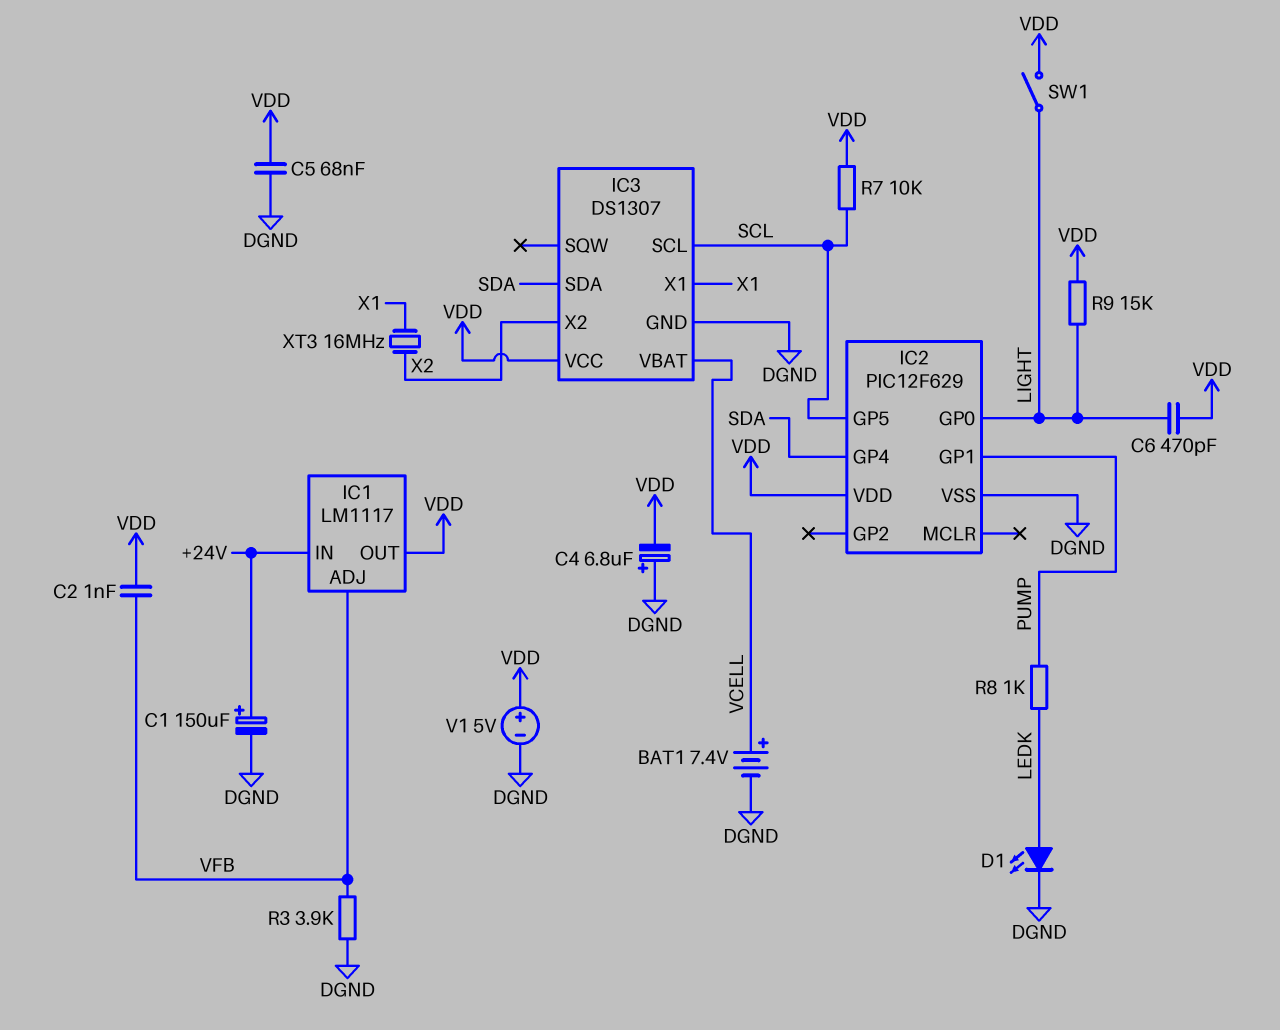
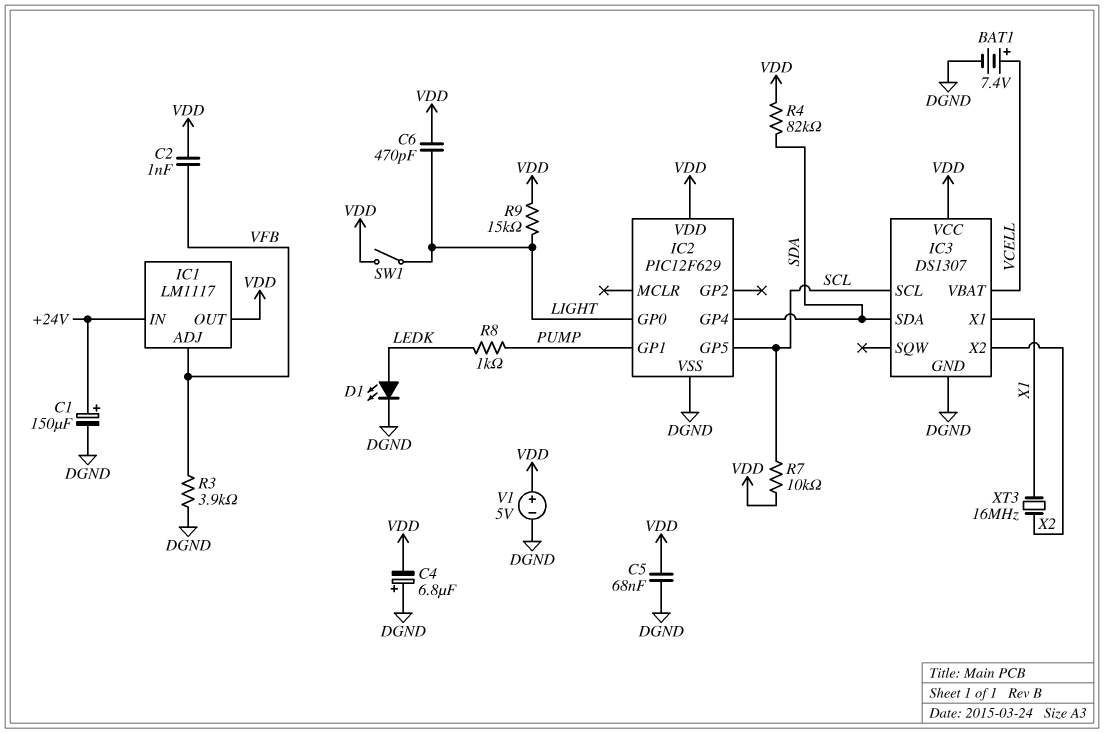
R4: none -> 82k (SDA, VDD)

